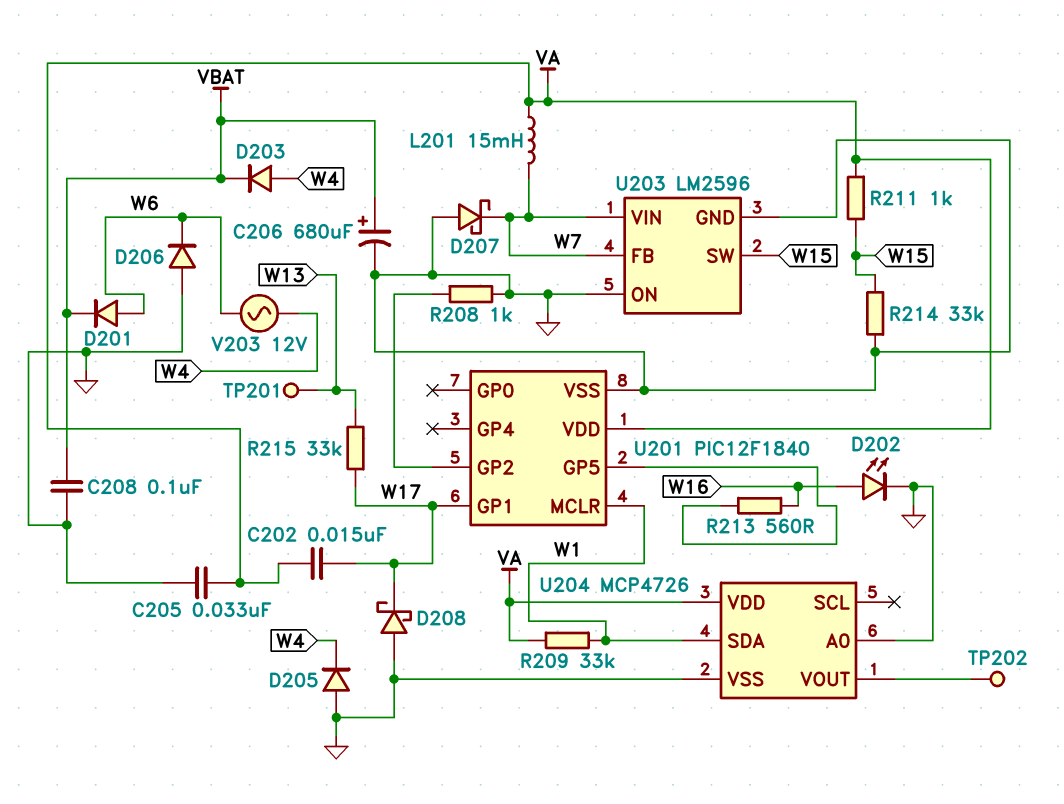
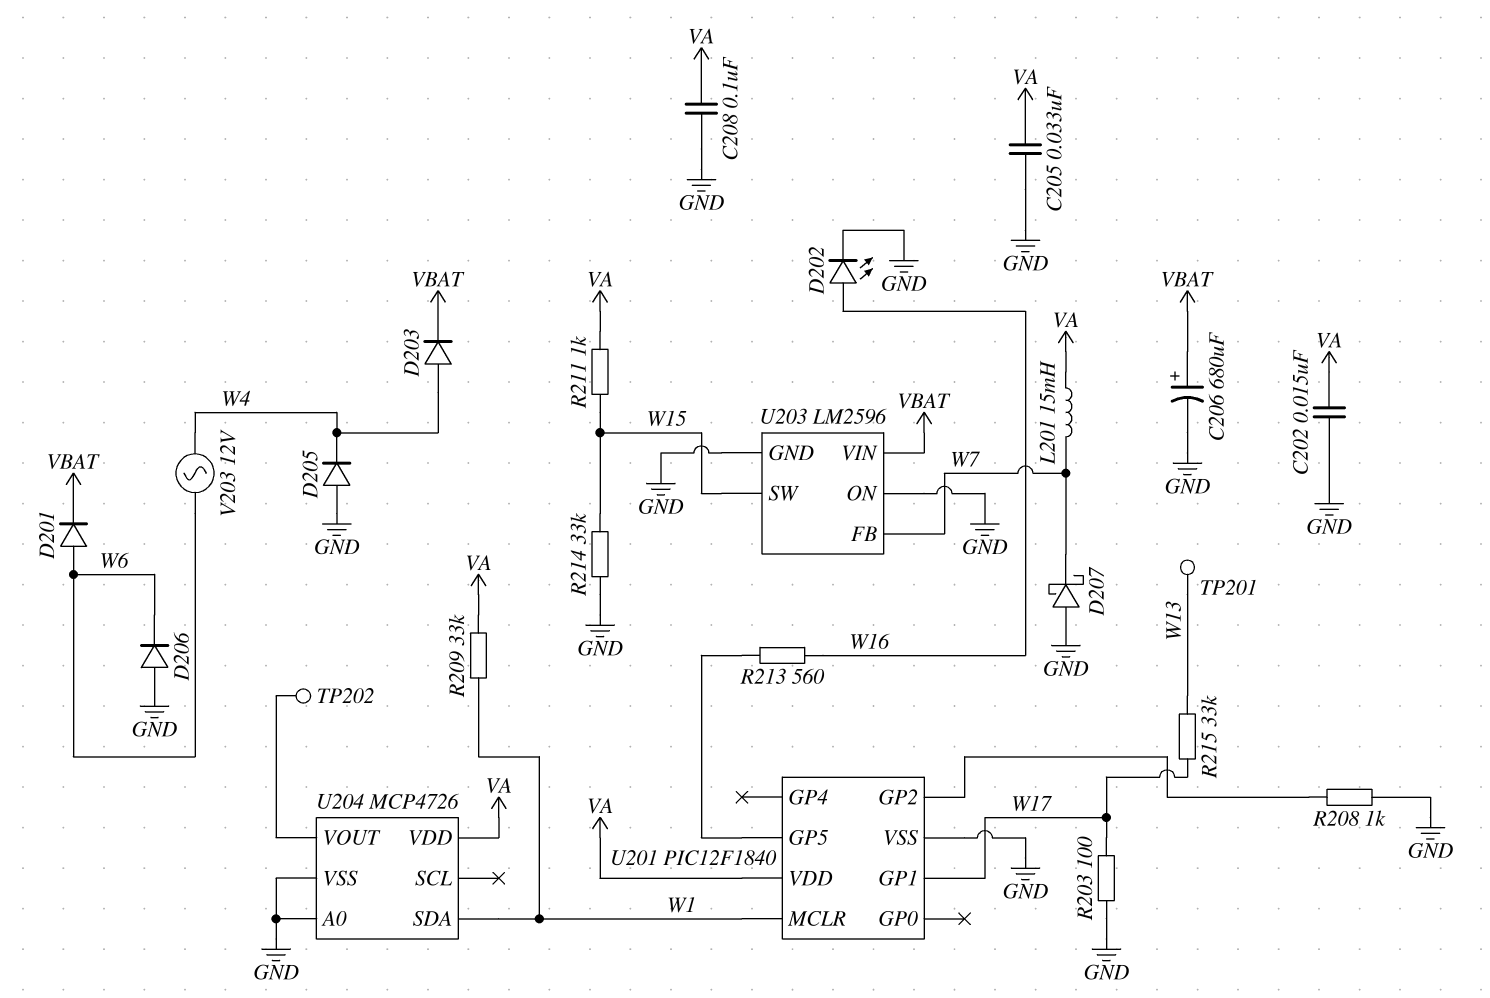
C202: 15nF (VA, W17) -> 15nF (GND, VA)
C208: 100nF (GND, VBAT) -> 100nF (GND, VA)
D208: schottky (A GND, K W17) -> none
R203: none -> 100 (GND, W17)
U203 pin VIN: W7 -> VBAT

